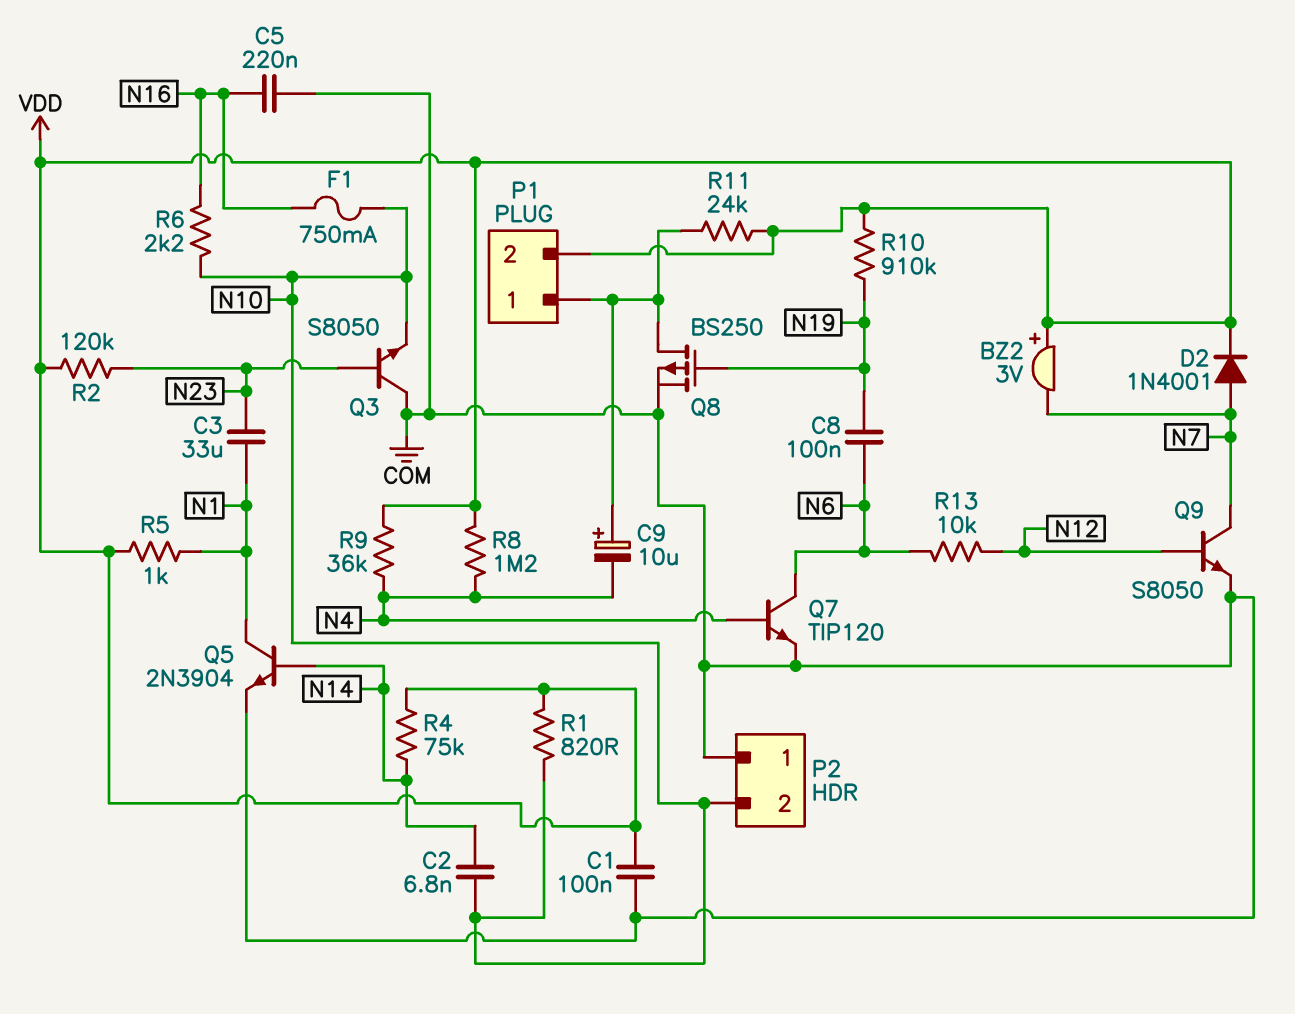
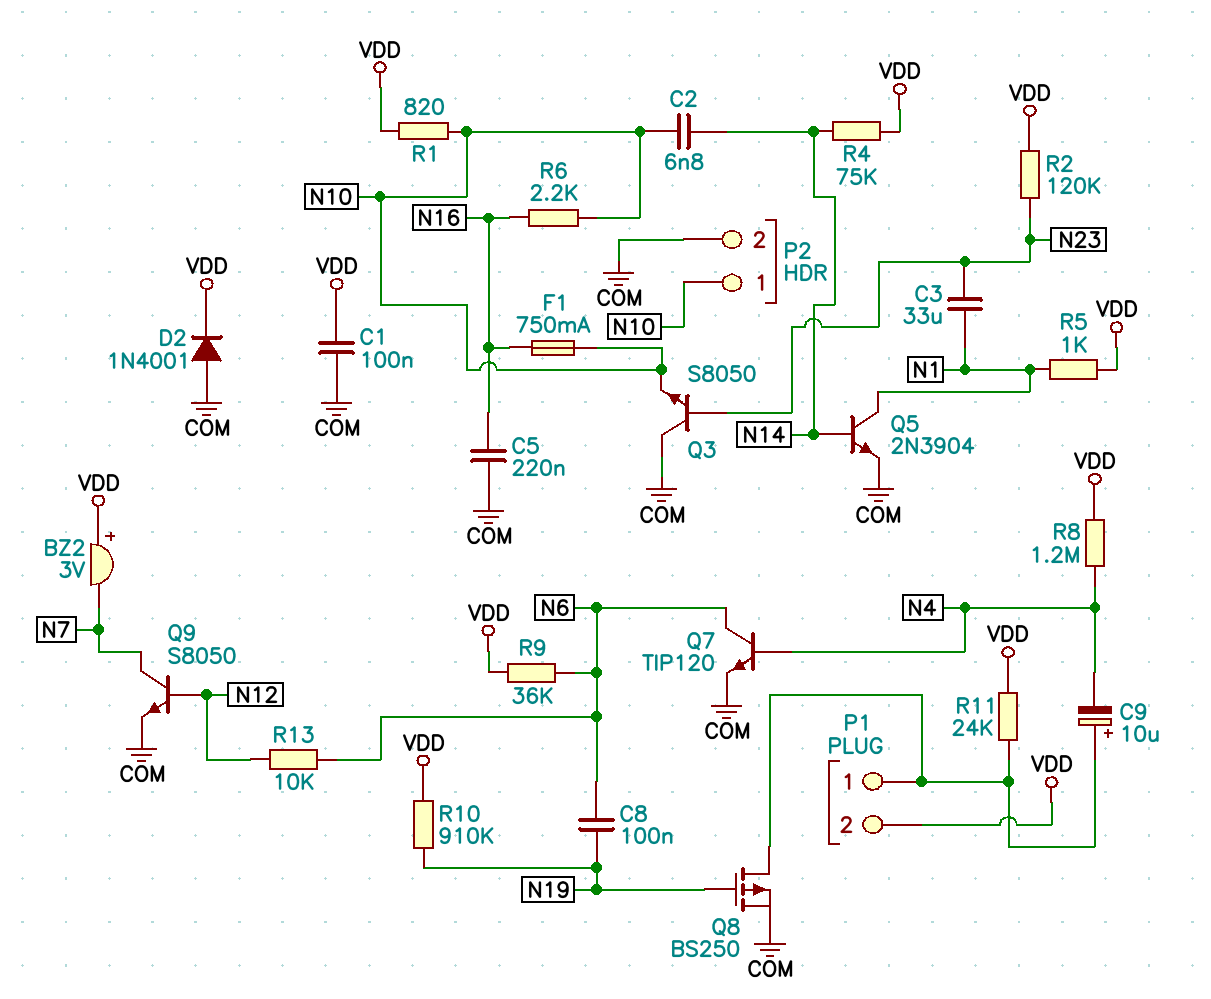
D2: diode 1N4001 (A N7, K VDD) -> diode 1N4001 (A COM, K VDD)
P2 pin 1: COM -> N10
P2 pin 2: N10 -> COM
R9: 36k (N4, VDD) -> 36k (N6, VDD)

